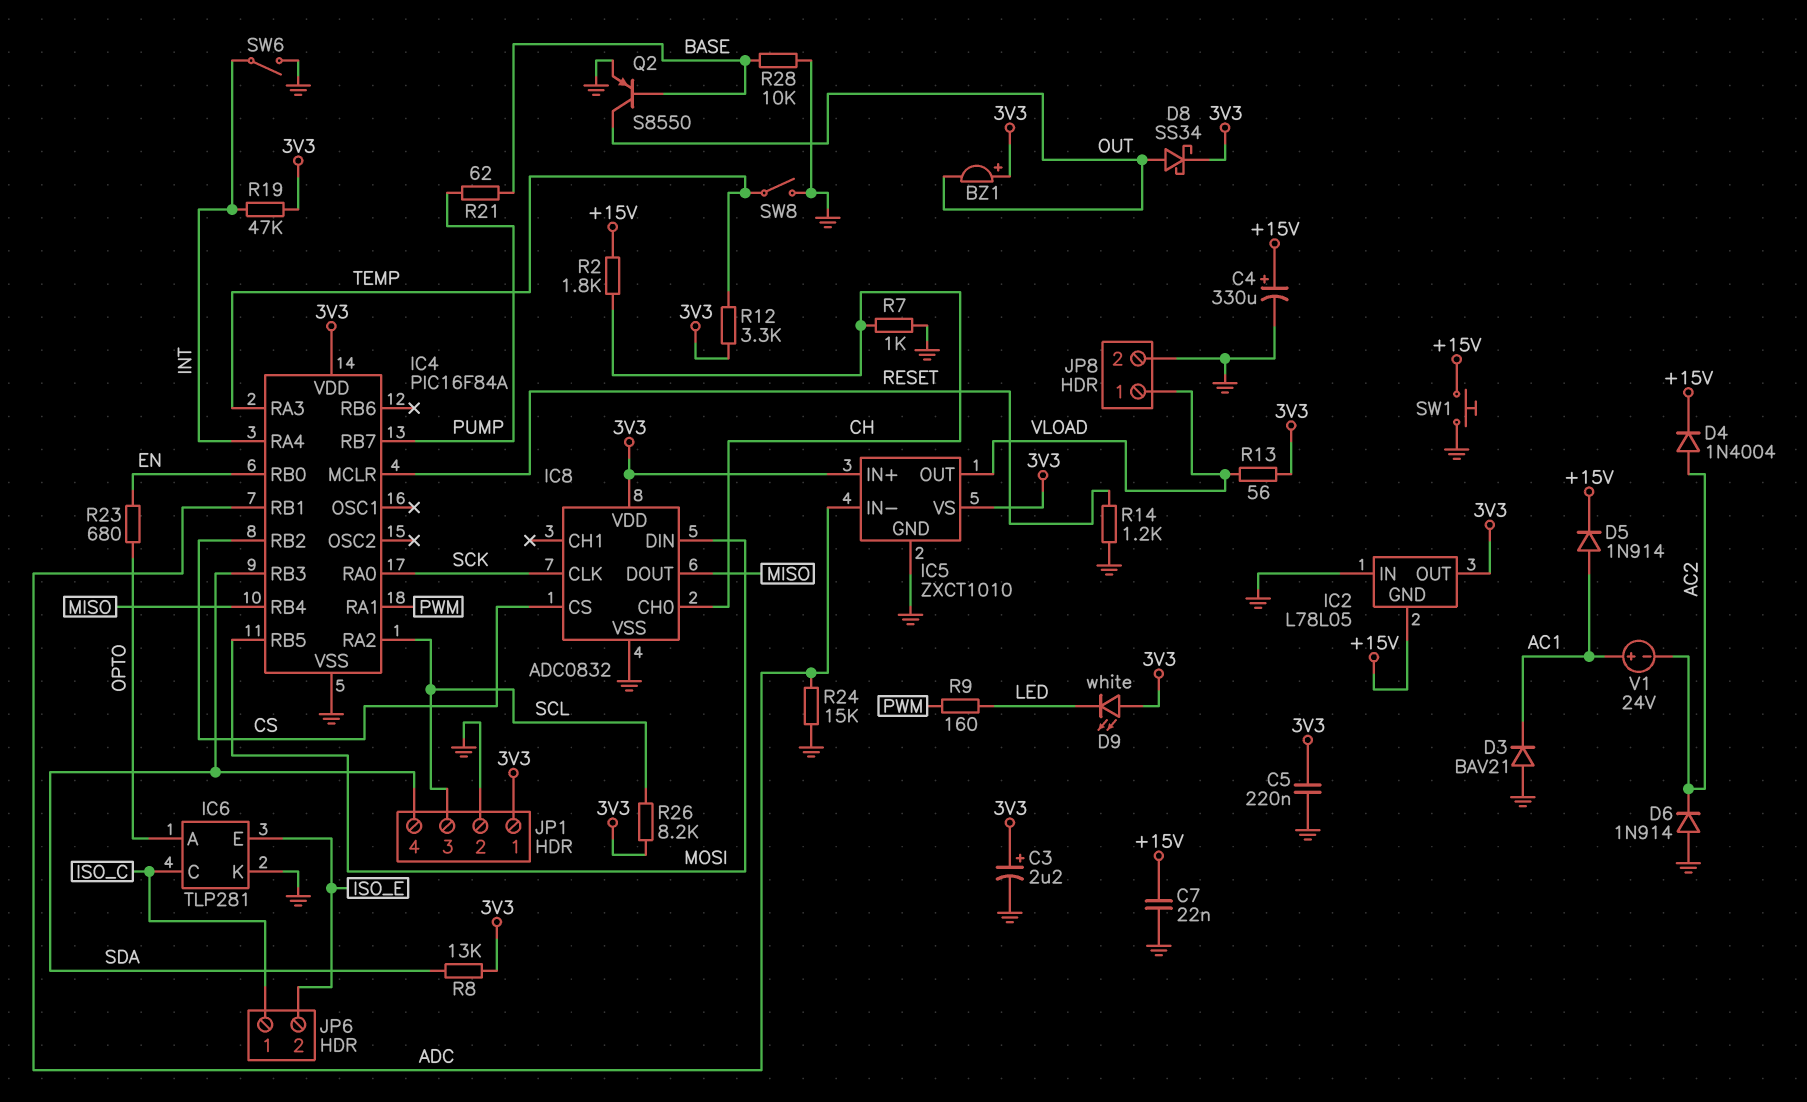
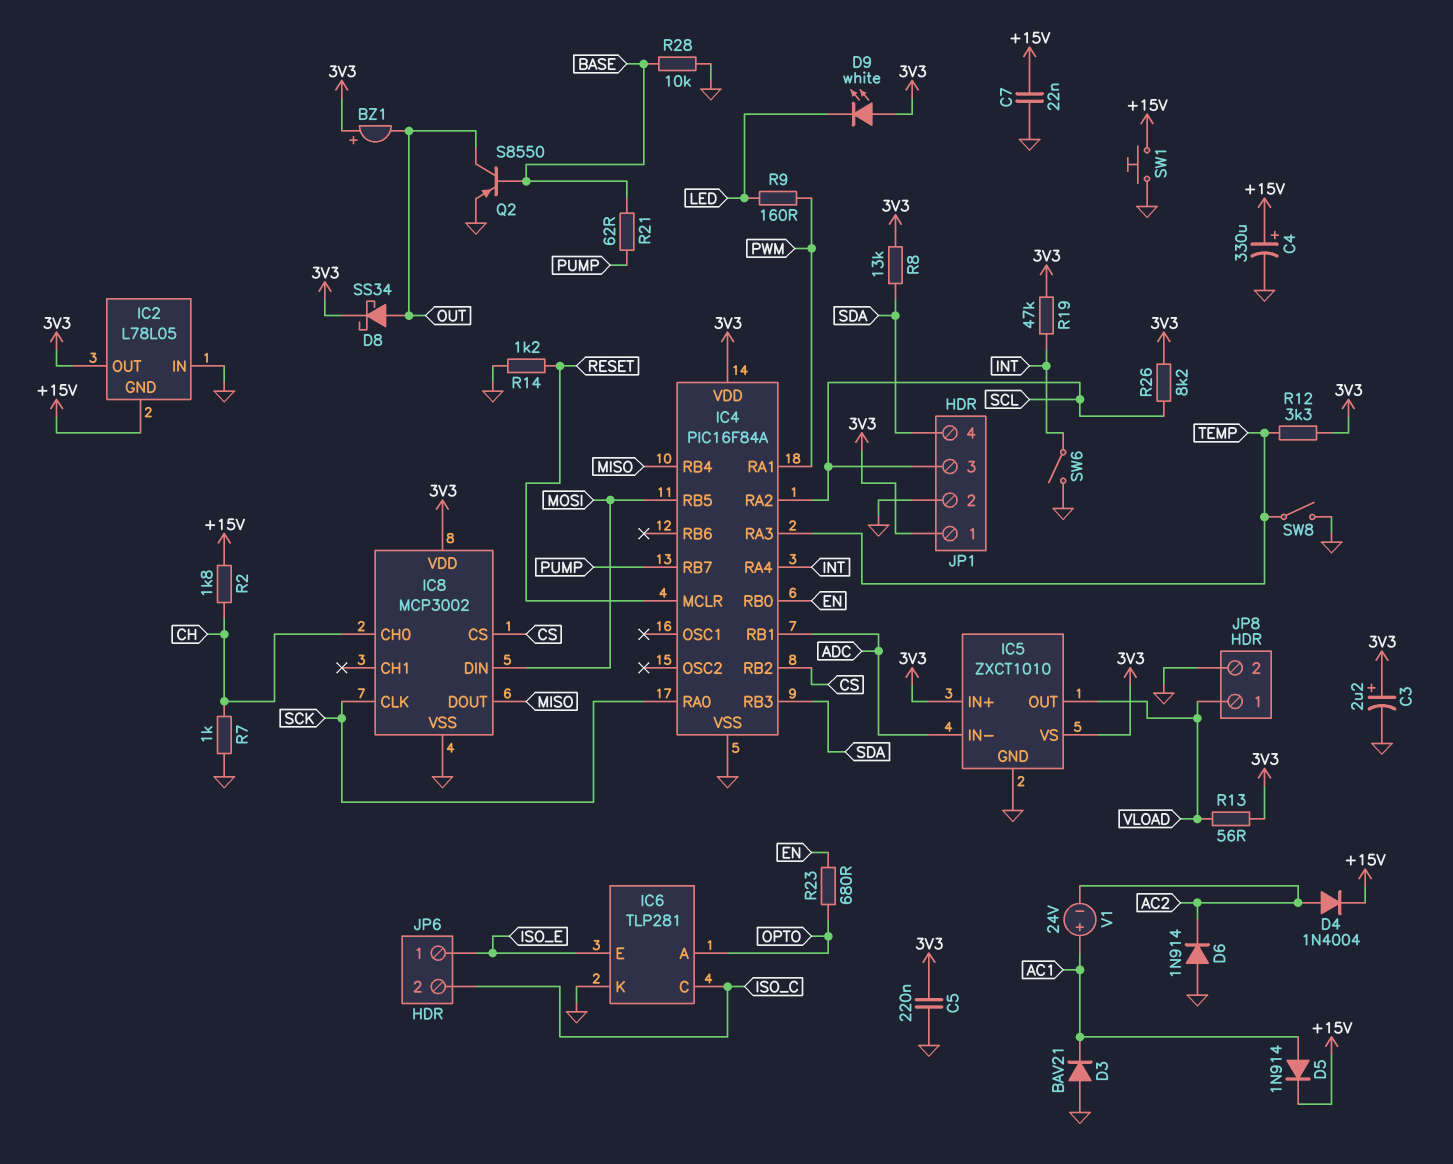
IC8: ADC0832 -> MCP3002
JP6 pin 1: ISO_C -> ISO_E
JP6 pin 2: ISO_E -> ISO_C
R24: 15k (ADC, GND) -> none

